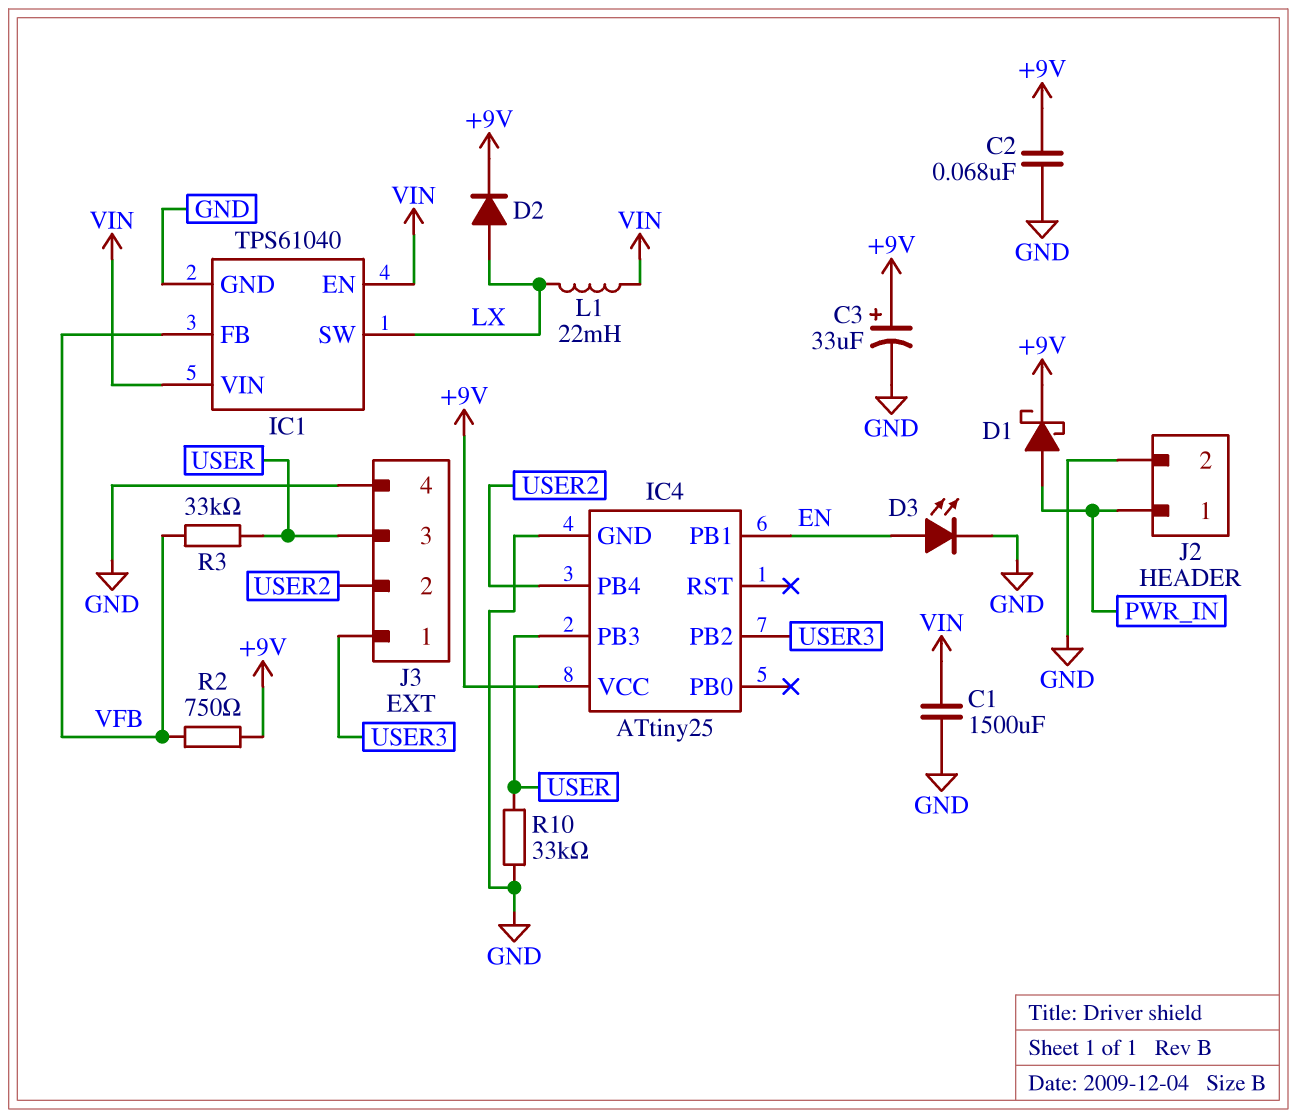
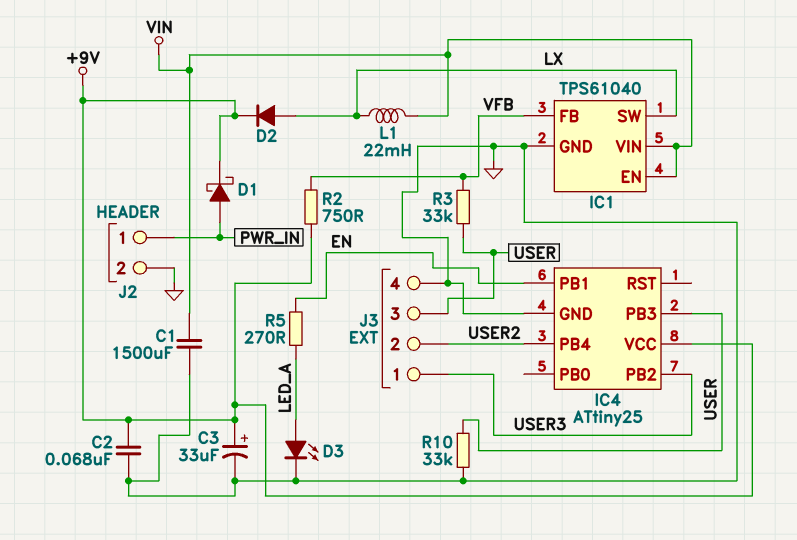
D3: LED (A EN, K GND) -> LED (A LED_A, K GND)
R5: none -> 270 (EN, LED_A)

